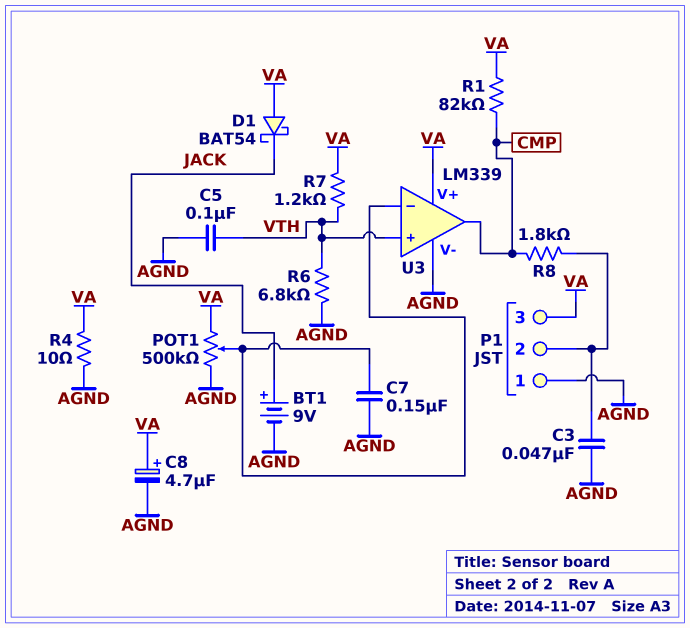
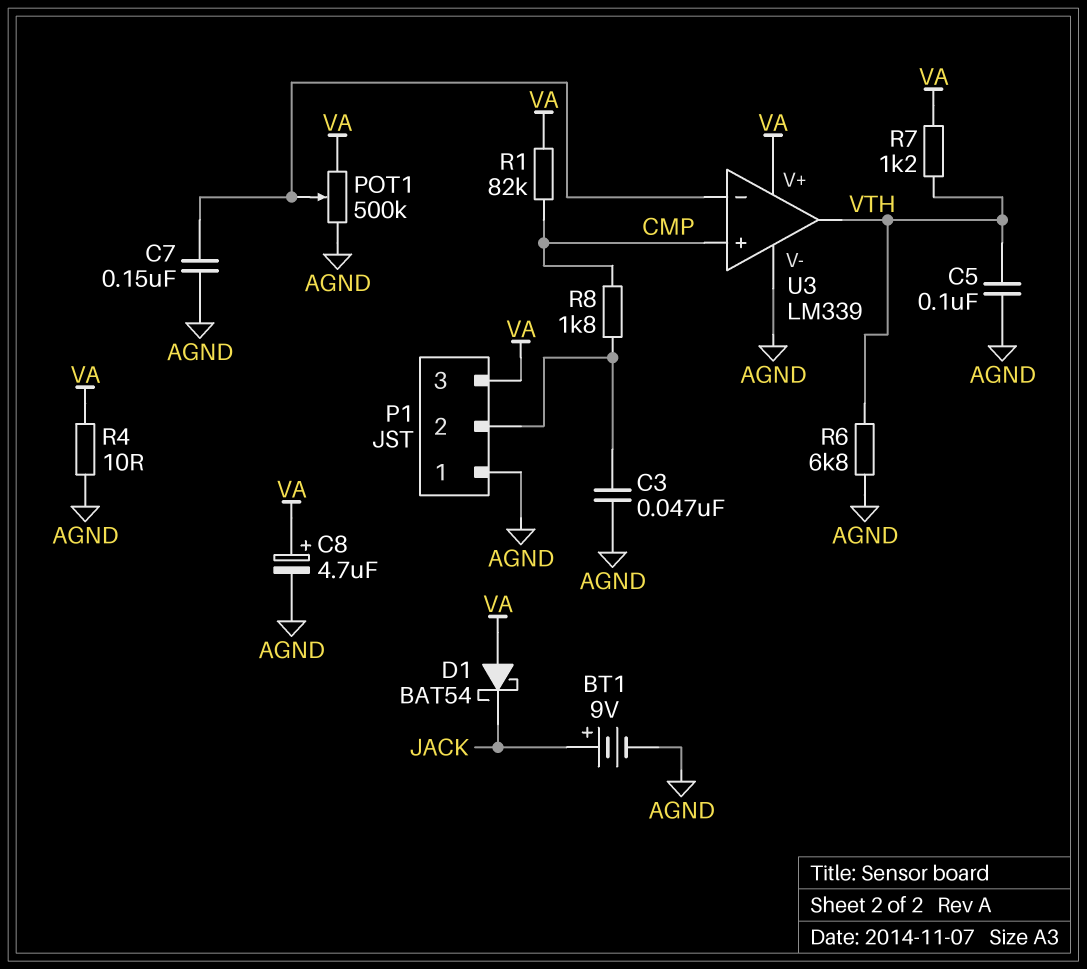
U3 pin in+: VTH -> CMP
U3 pin out: CMP -> VTH

